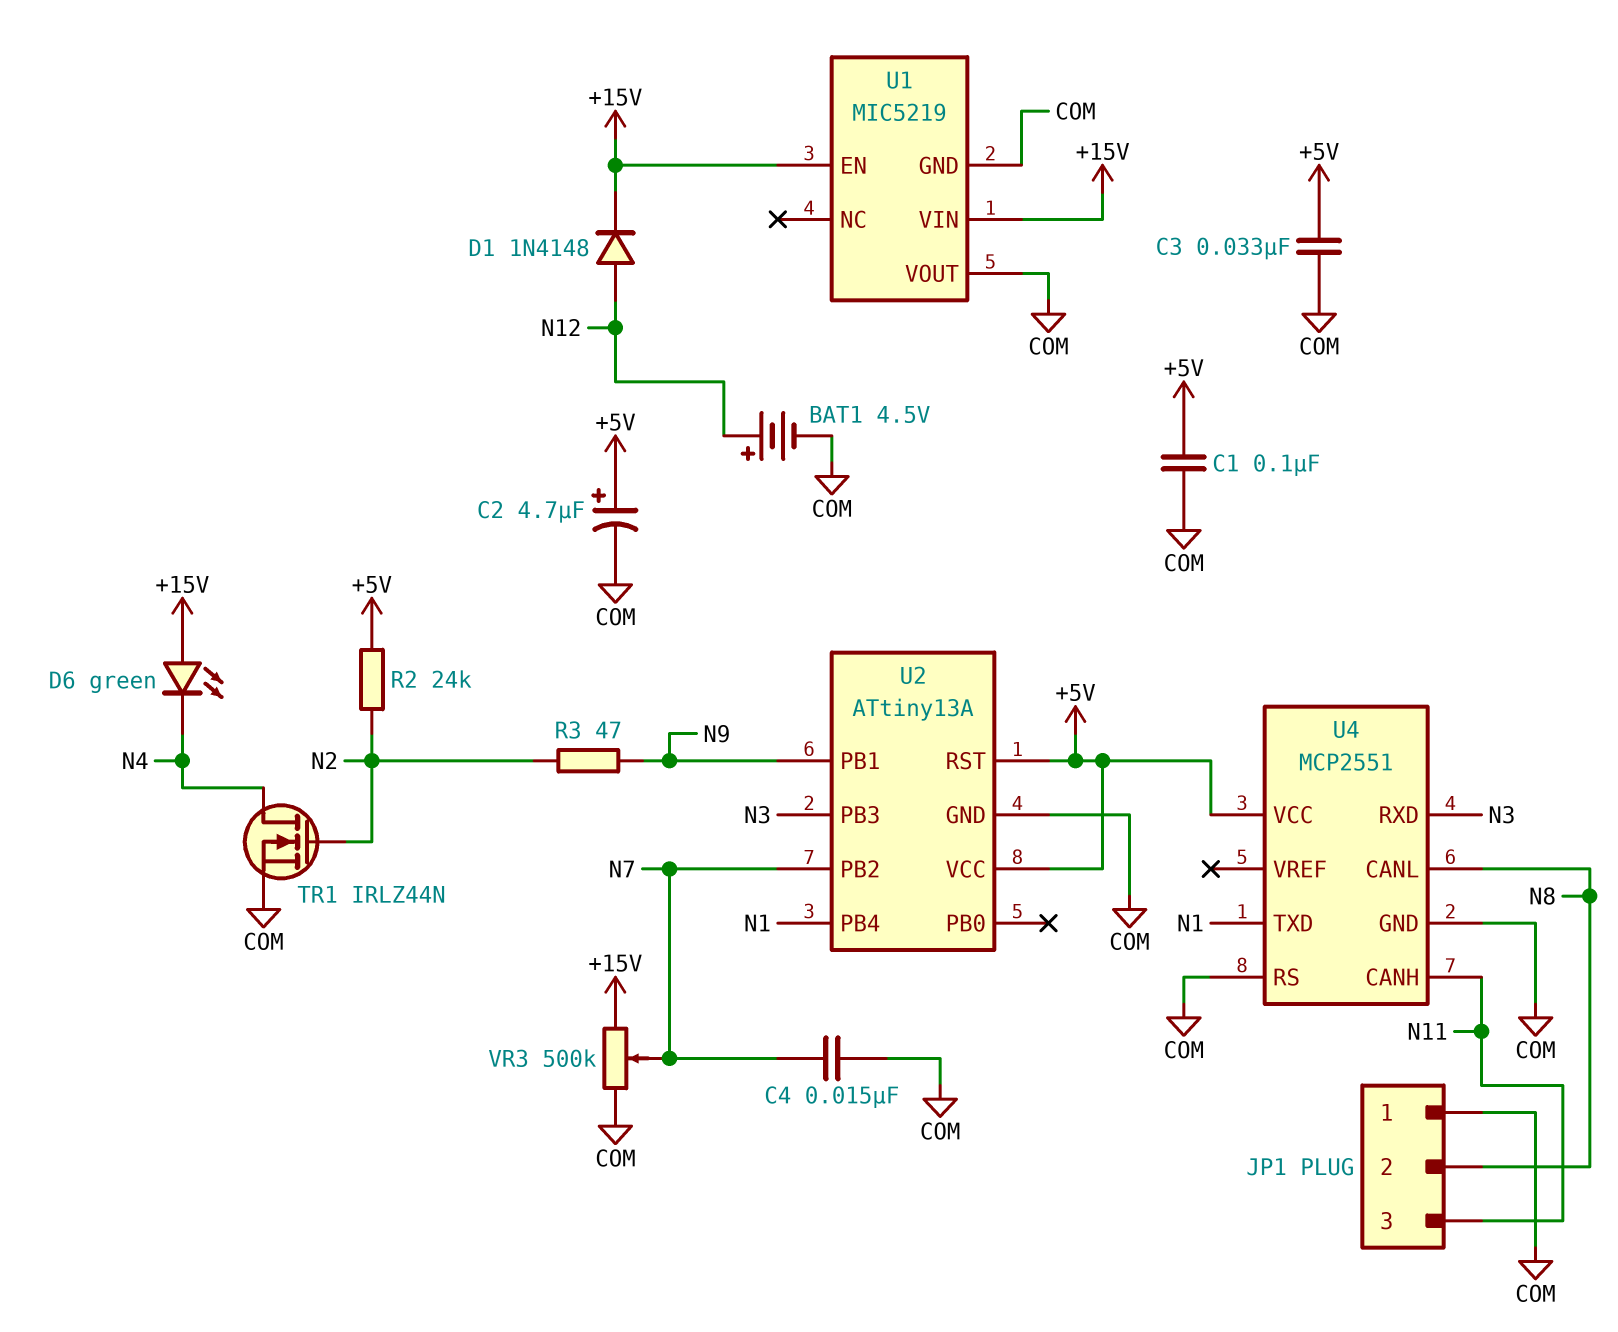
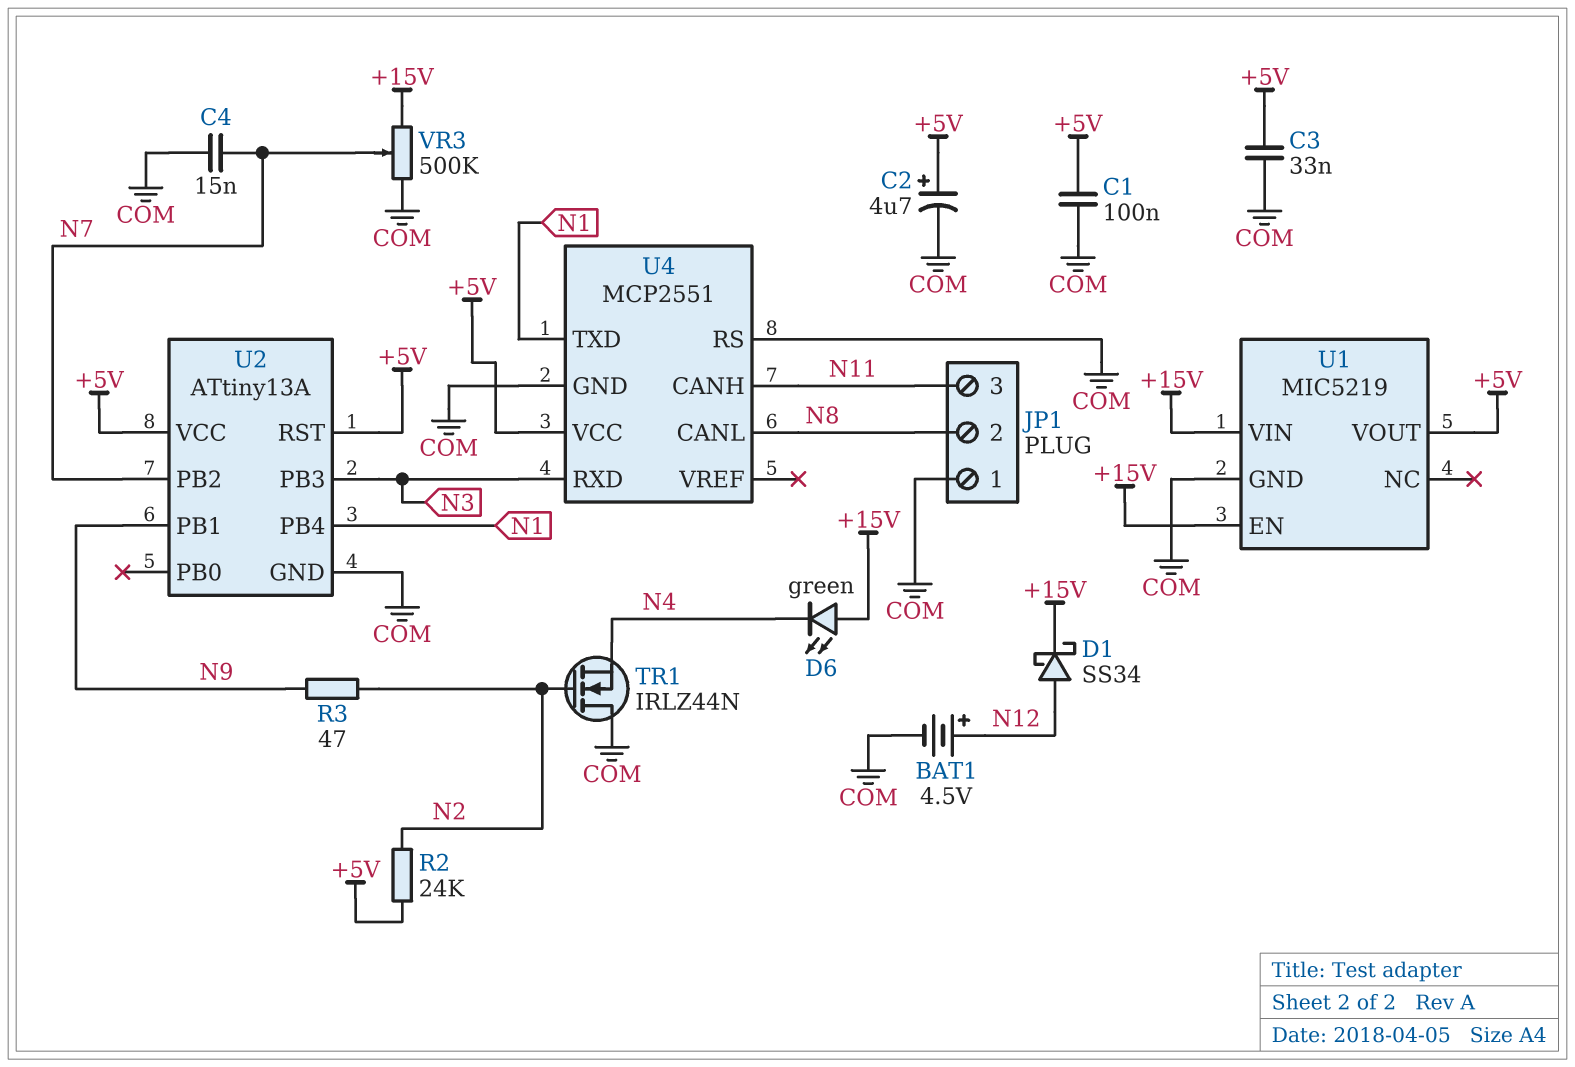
D1: diode 1N4148 (A N12, K +15V) -> schottky SS34 (A N12, K +15V)
TR1: NMOS IRLZ44N (G N2, D N4, S COM) -> NMOS IRLZ44N (G N2, D COM, S N4)
U1 pin VOUT: COM -> +5V

